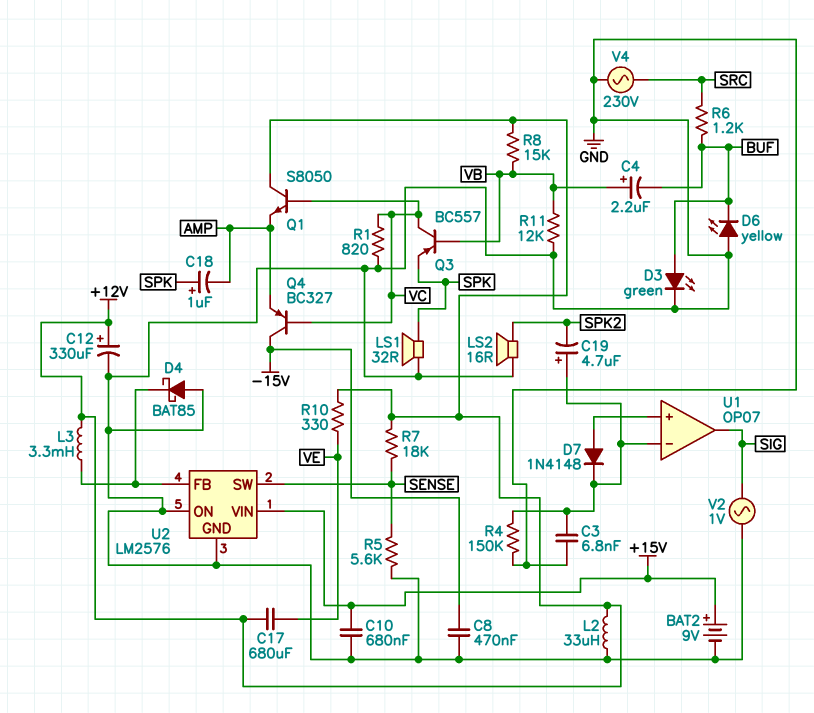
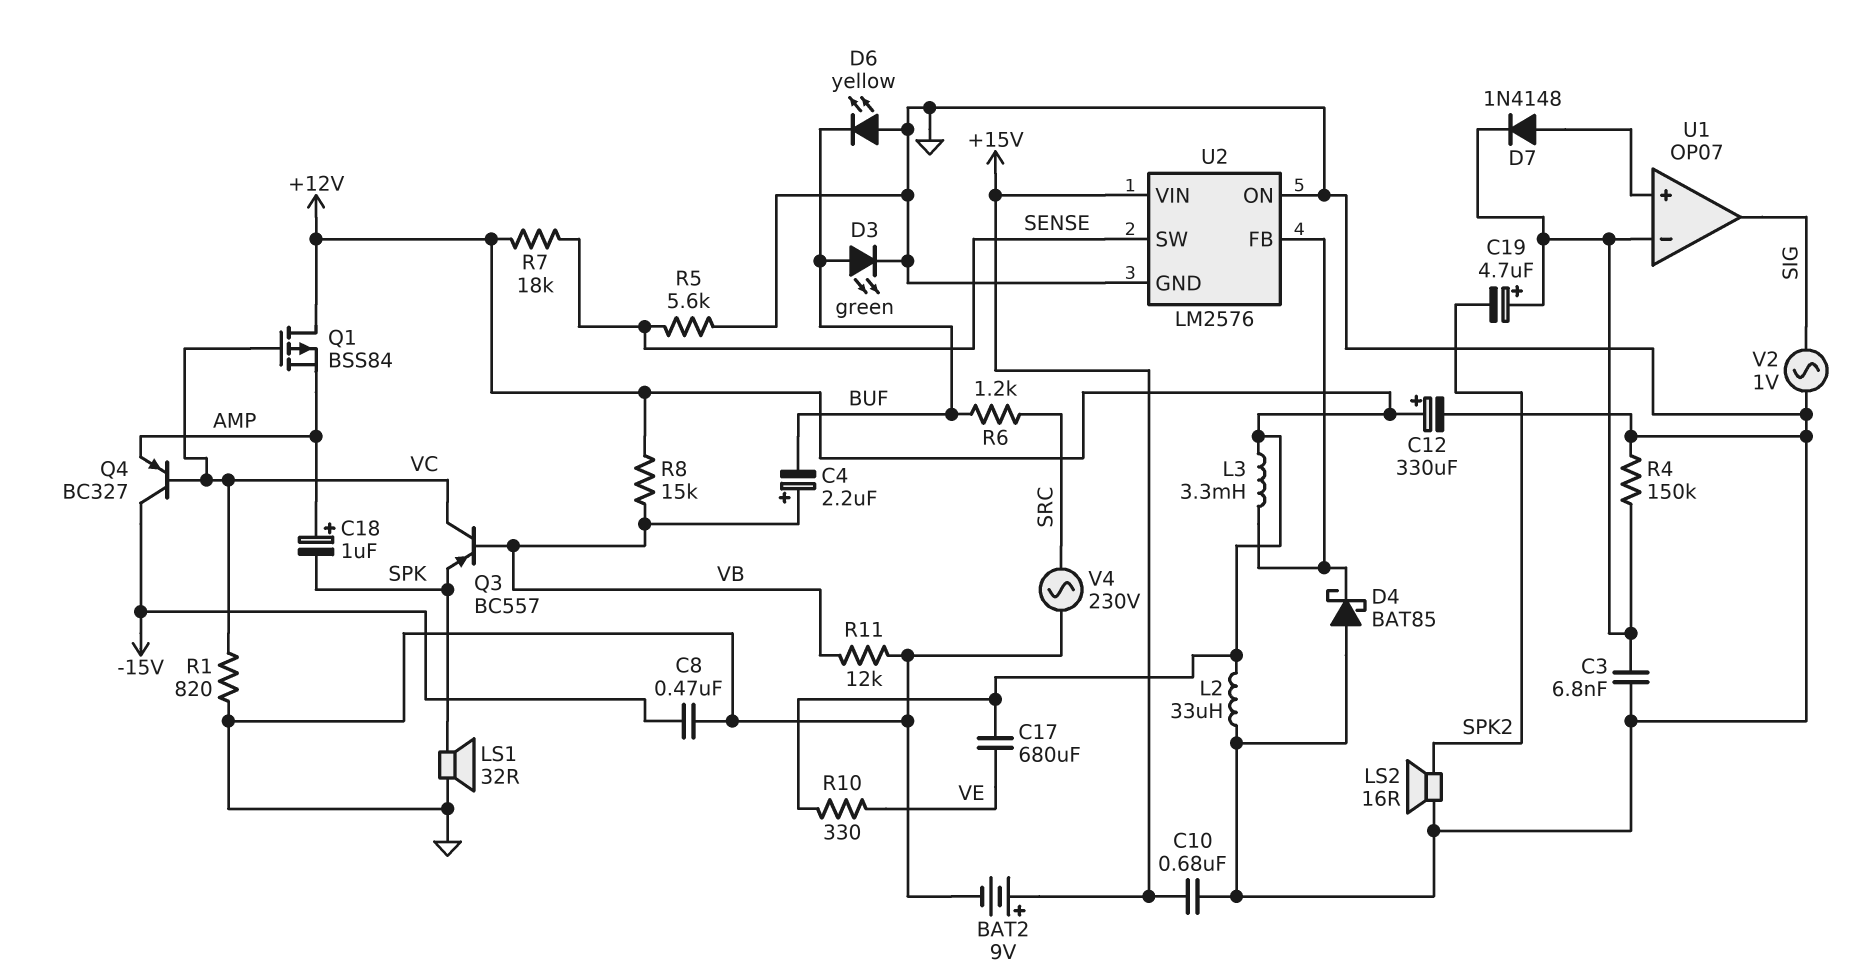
C18: 1uF (plus SPK, minus AMP) -> 1uF (plus AMP, minus SPK)
Q1: NPN S8050 (B VC, C +12V, E AMP) -> PMOS BSS84 (G VC, D +12V, S AMP)

